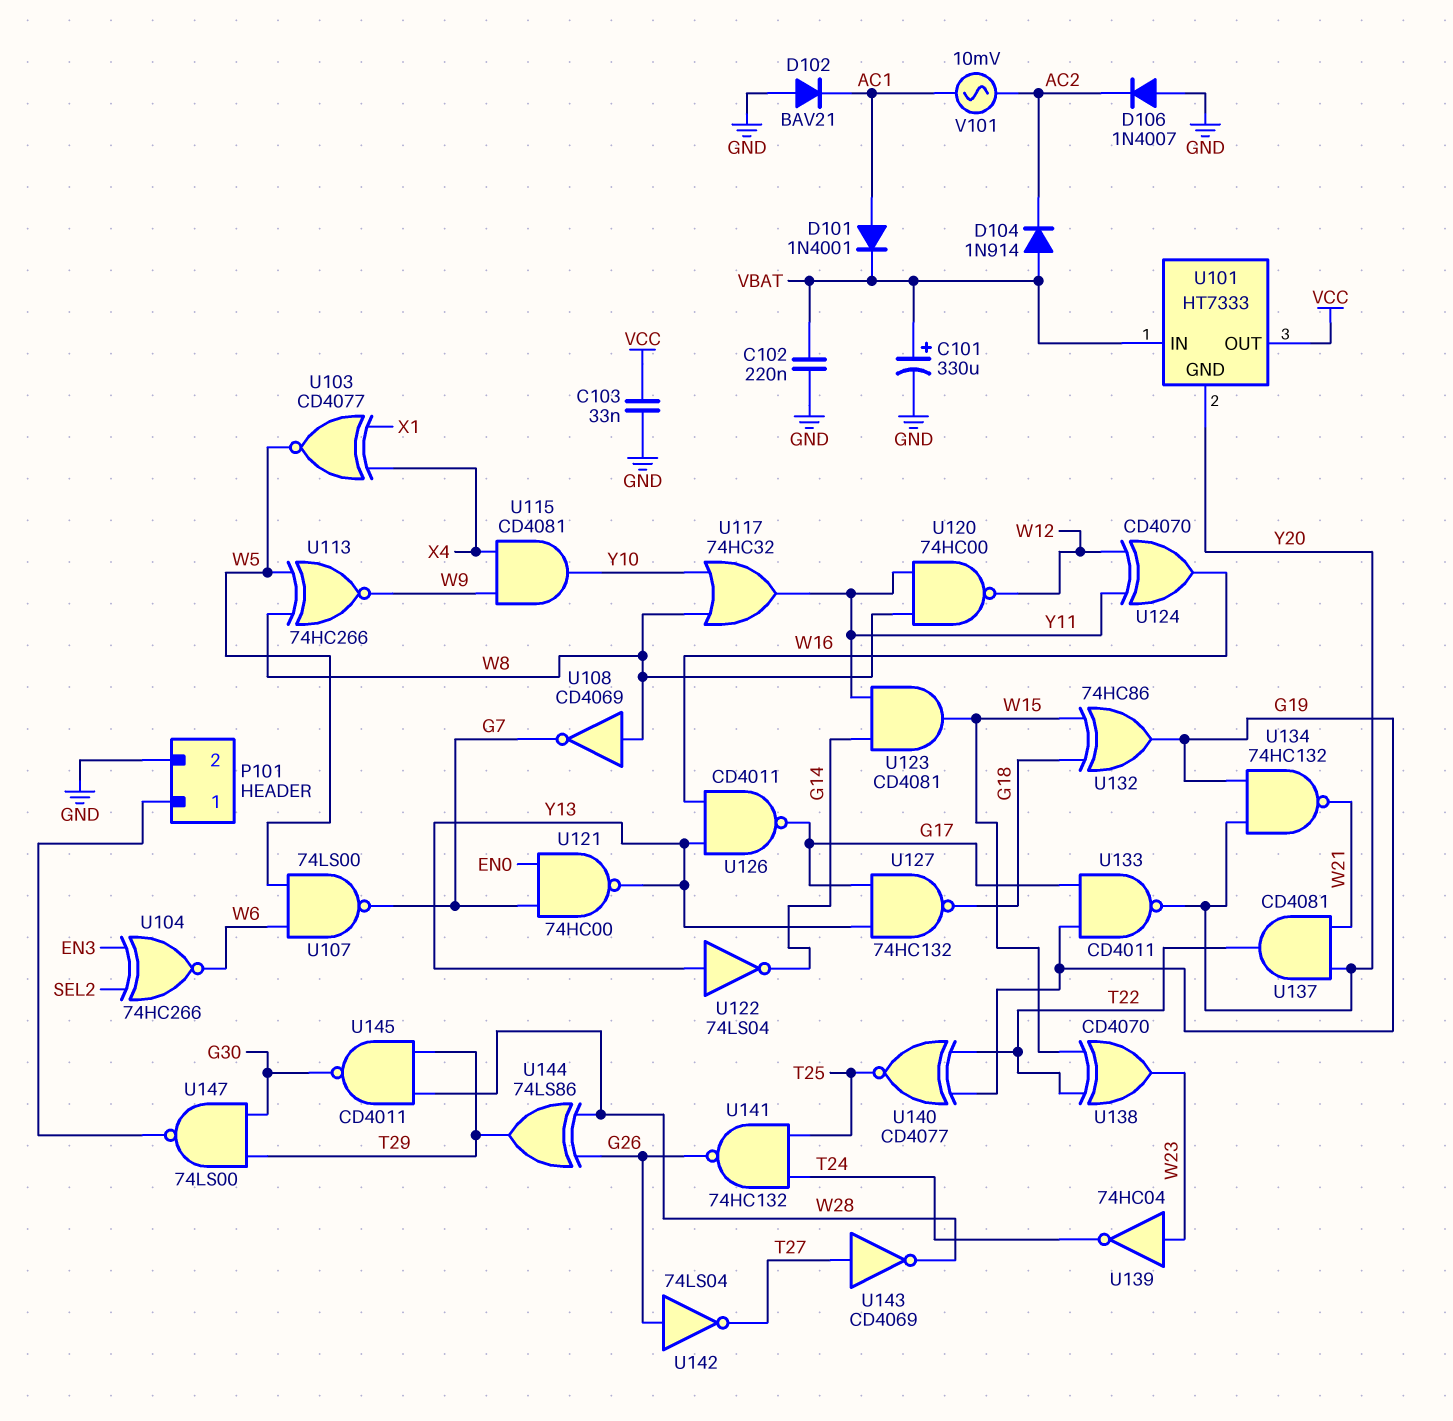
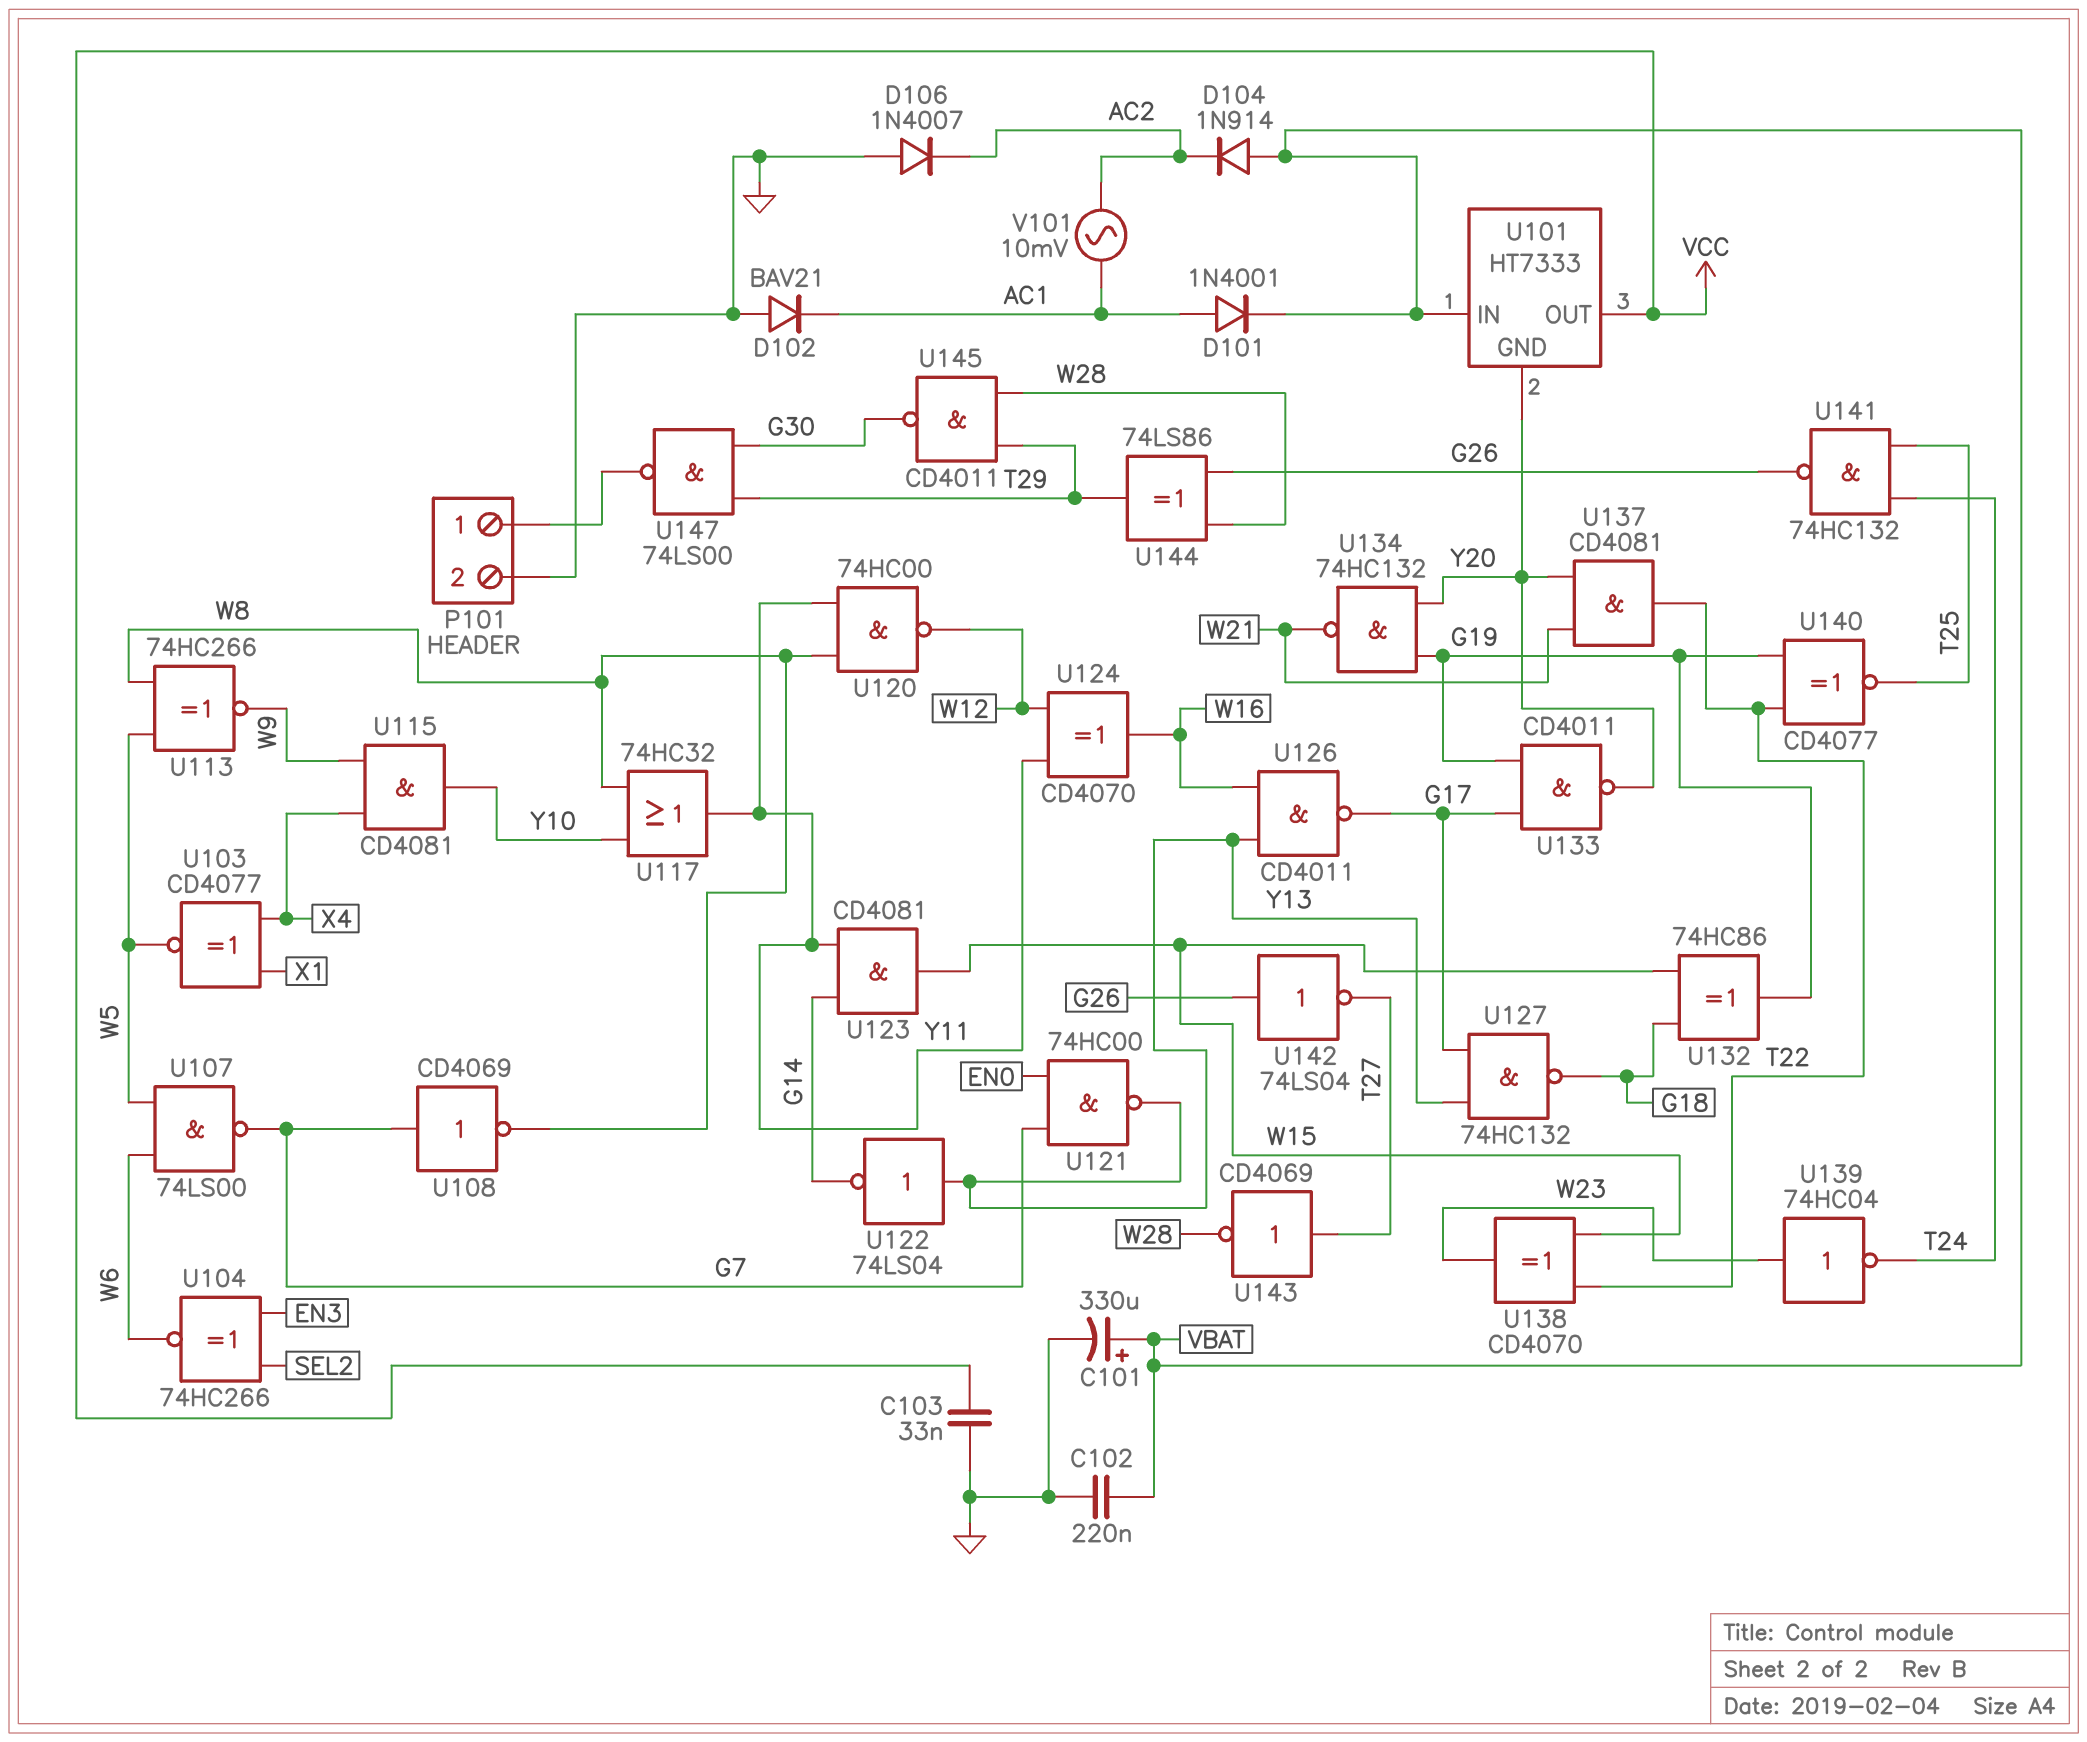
U108: NOT CD4069 (in W8, out G7) -> NOT CD4069 (in G7, out W8)

